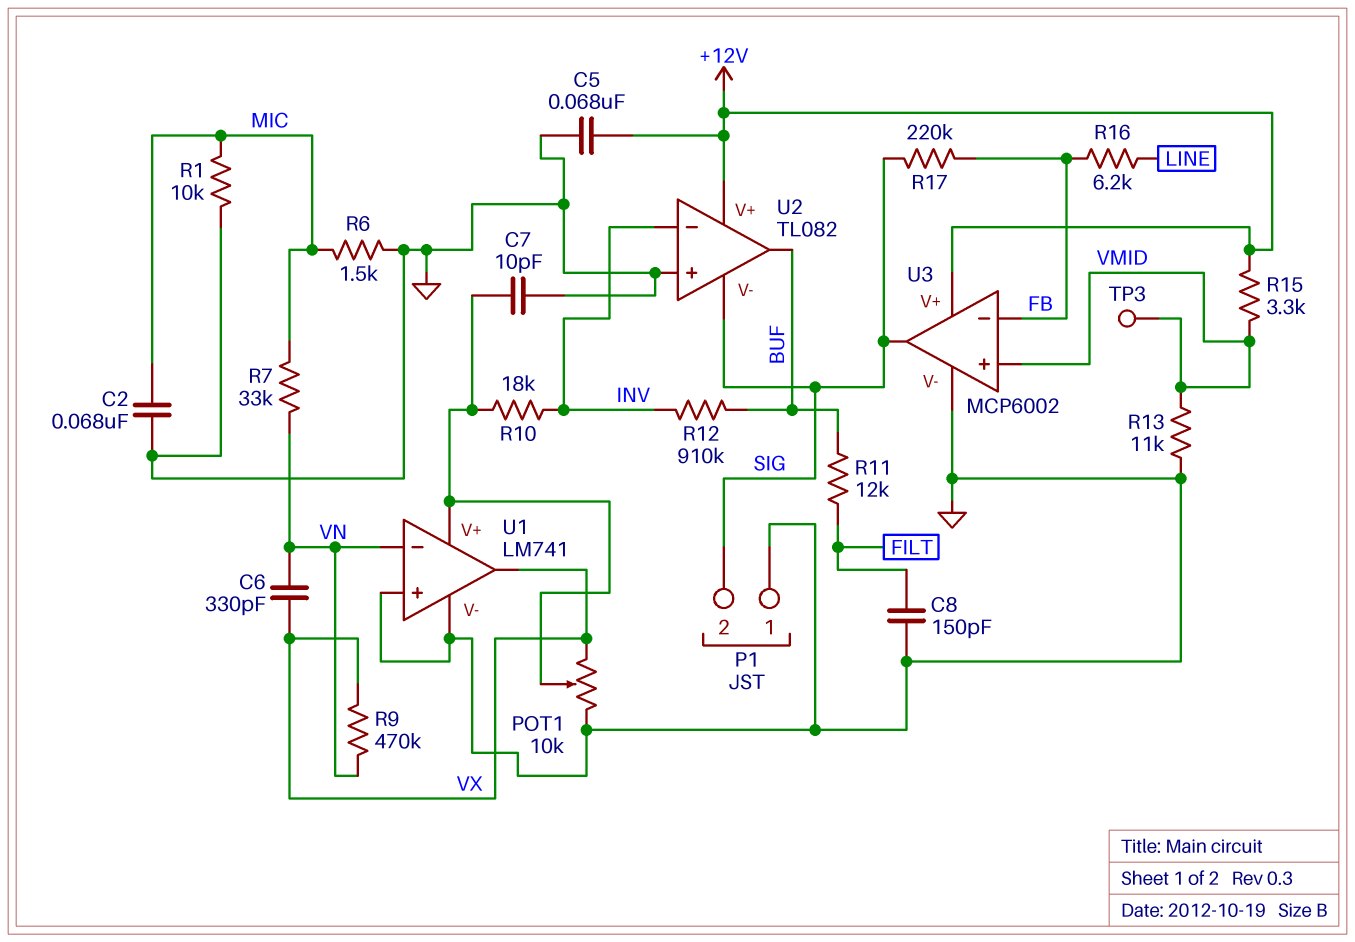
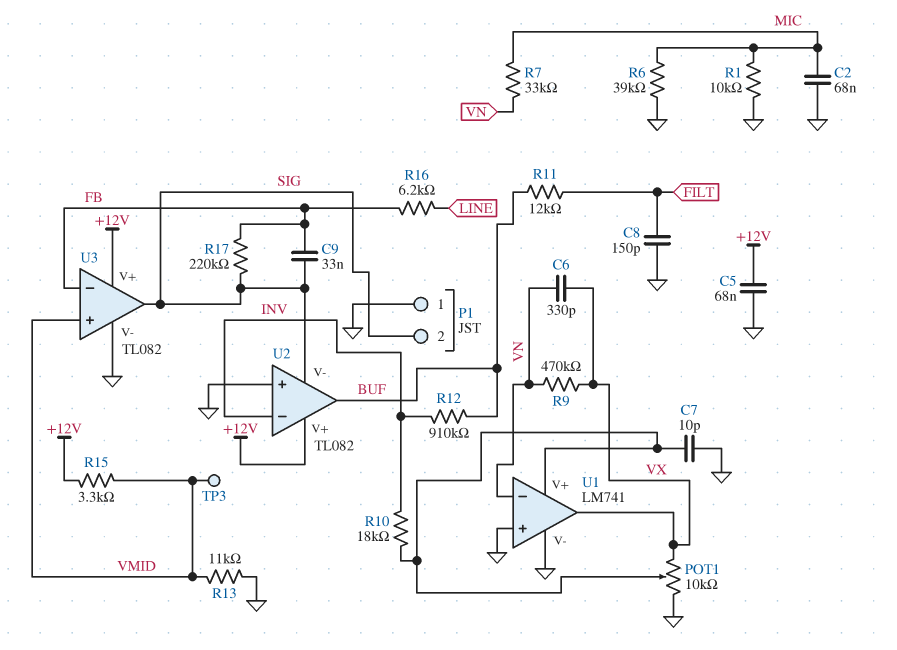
C9: none -> 33nF (FB, SIG)
R6: 1.5k (GND, MIC) -> 39k (GND, MIC)
U3: MCP6002 -> TL082

